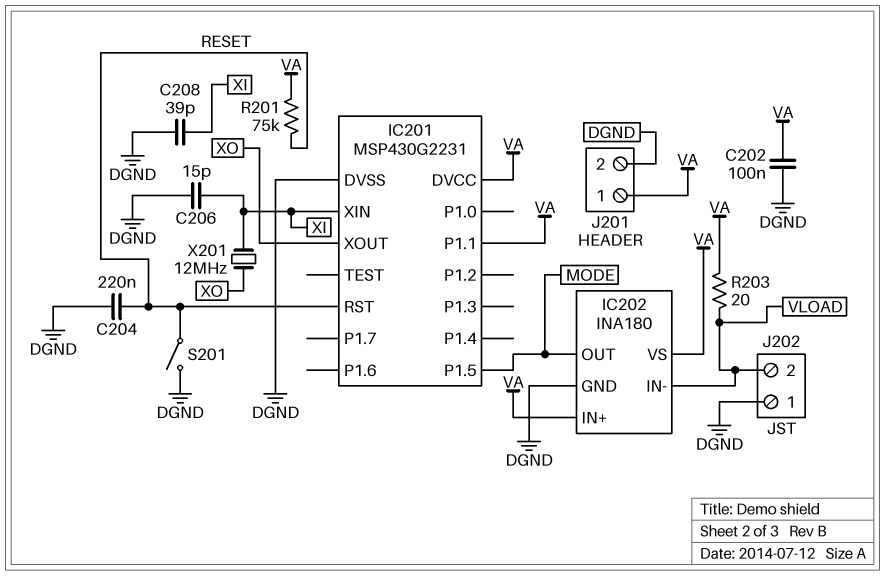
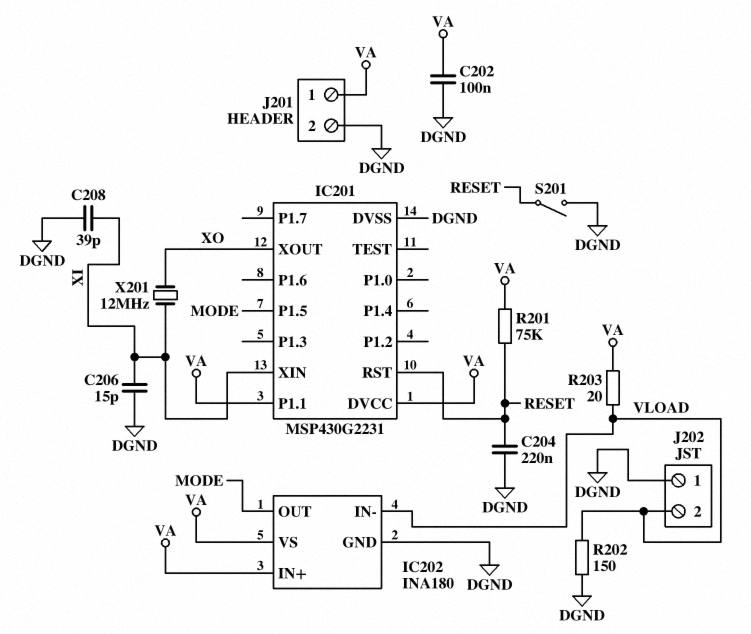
R202: none -> 150 (DGND, VLOAD)

